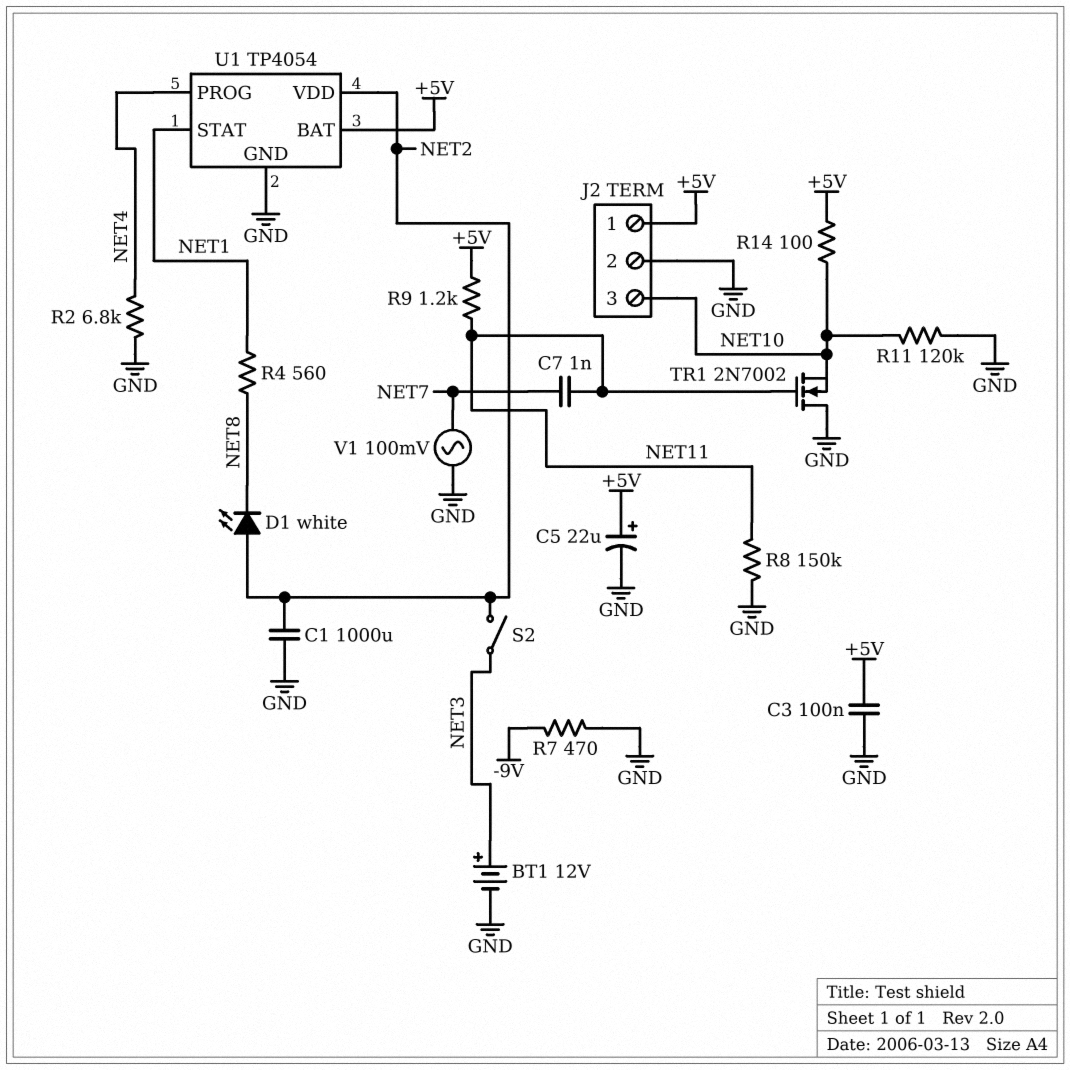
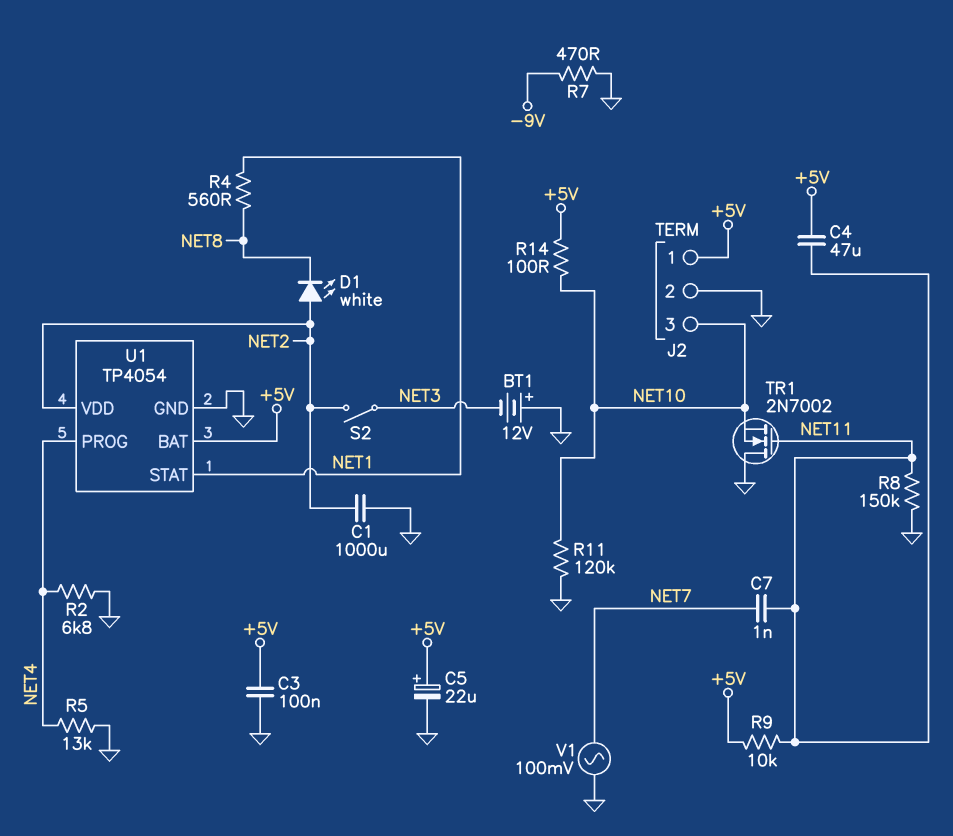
BT1: 12V (plus NET3, minus GND) -> 12V (plus GND, minus NET3)
C4: none -> 47uF (+5V, NET11)
R5: none -> 13k (GND, NET4)
R9: 1.2k (+5V, NET11) -> 10k (+5V, NET11)

